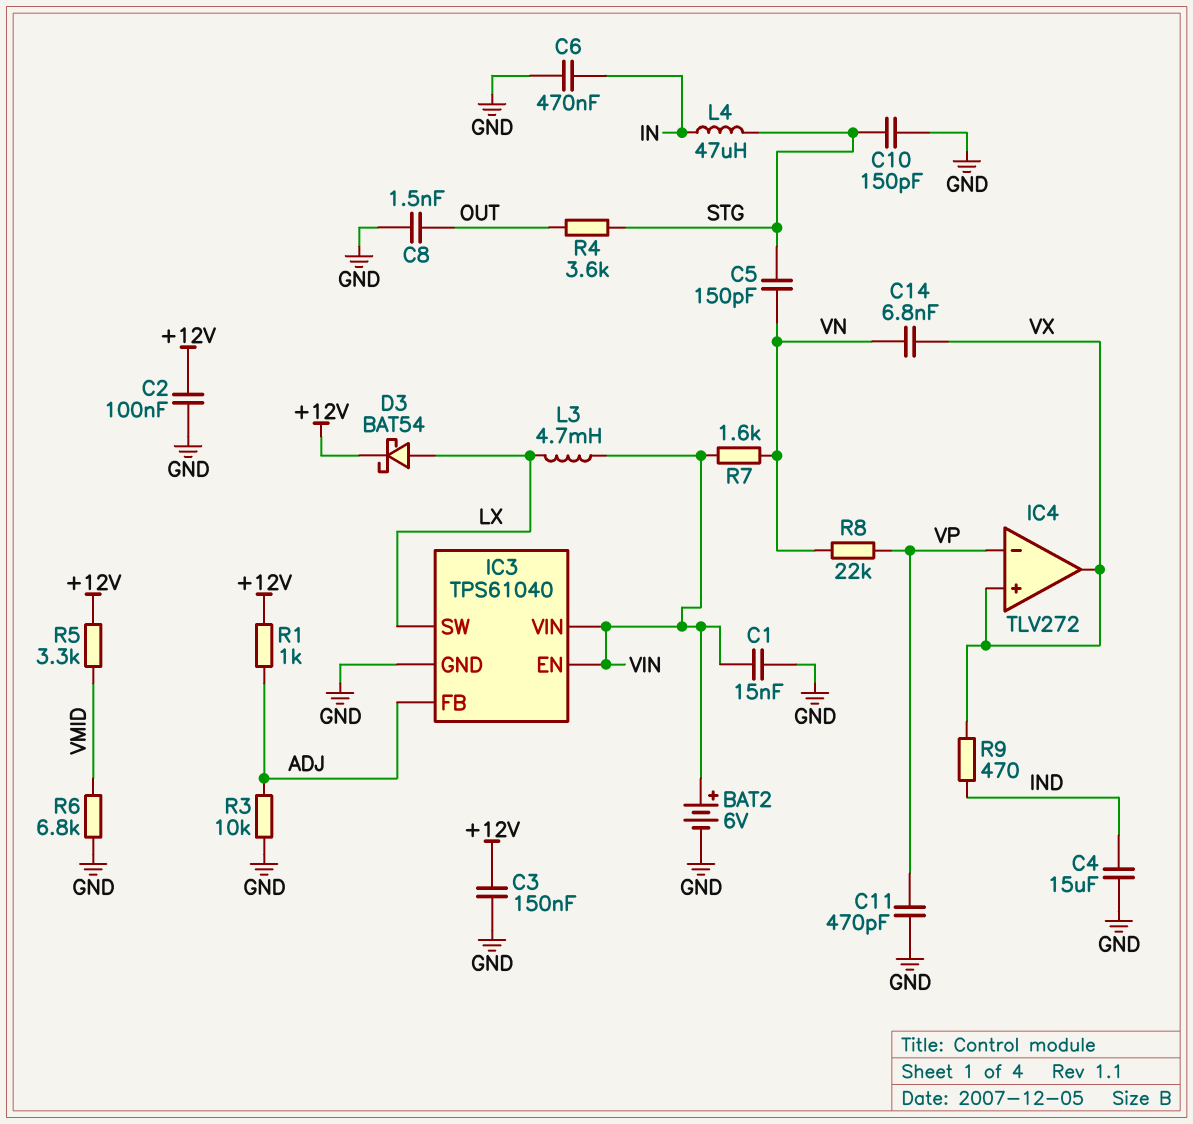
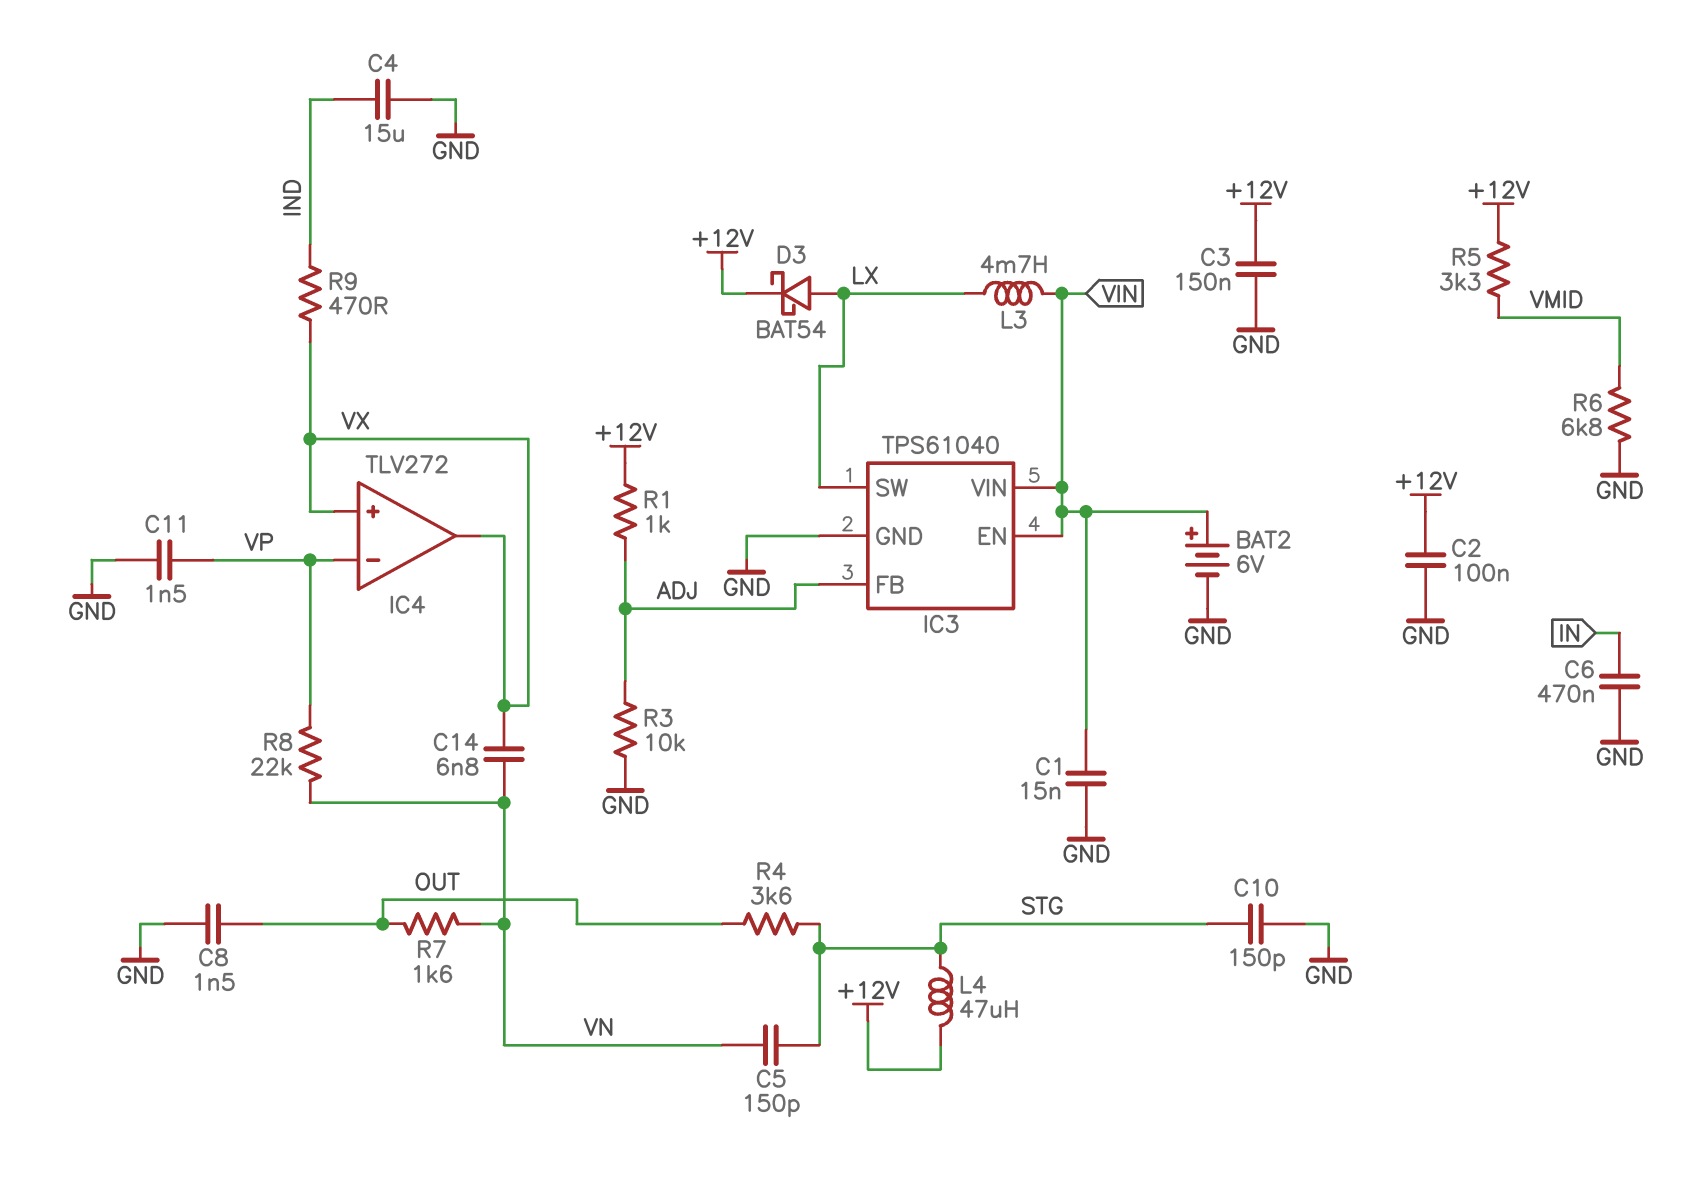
C11: 470pF (GND, VP) -> 1.5nF (GND, VP)
L4: 47uH (IN, STG) -> 47uH (+12V, STG)
R7: 1.6k (VIN, VN) -> 1.6k (OUT, VN)

